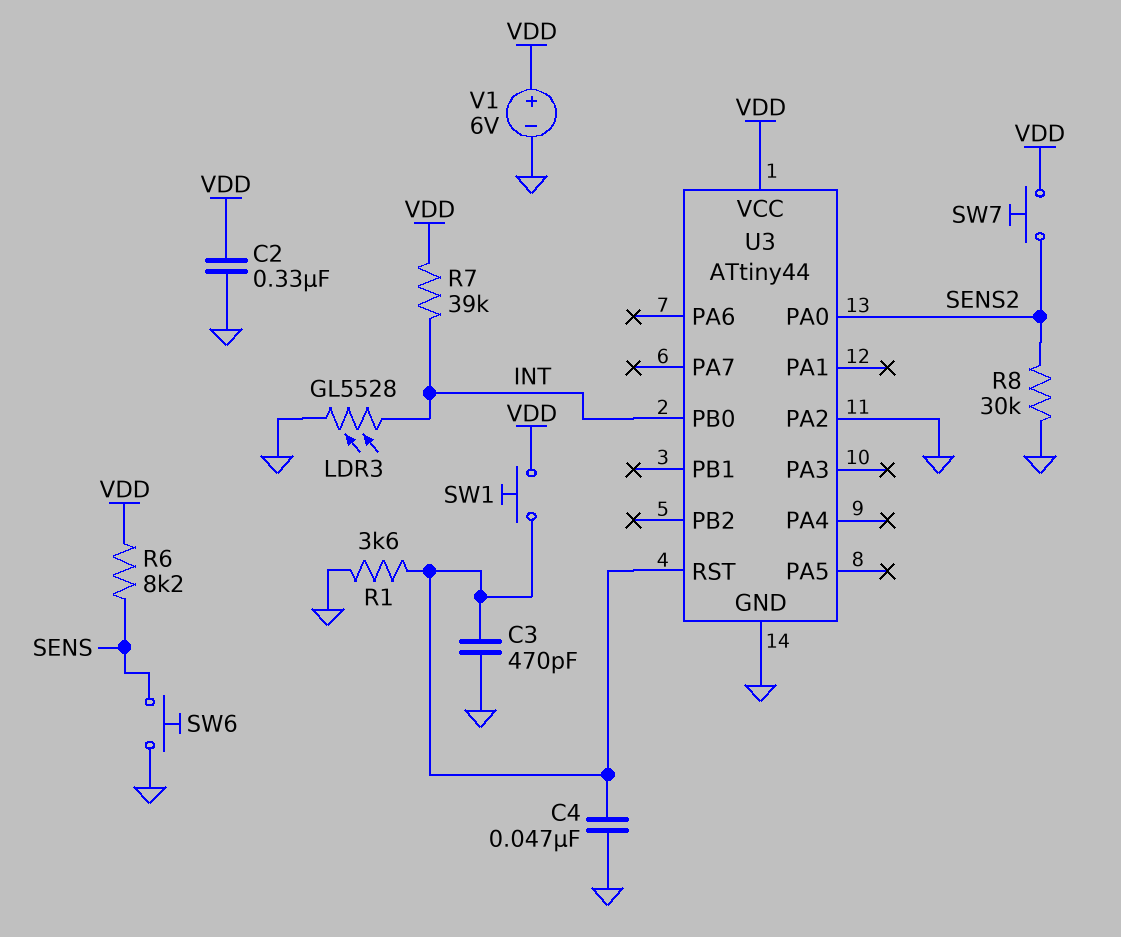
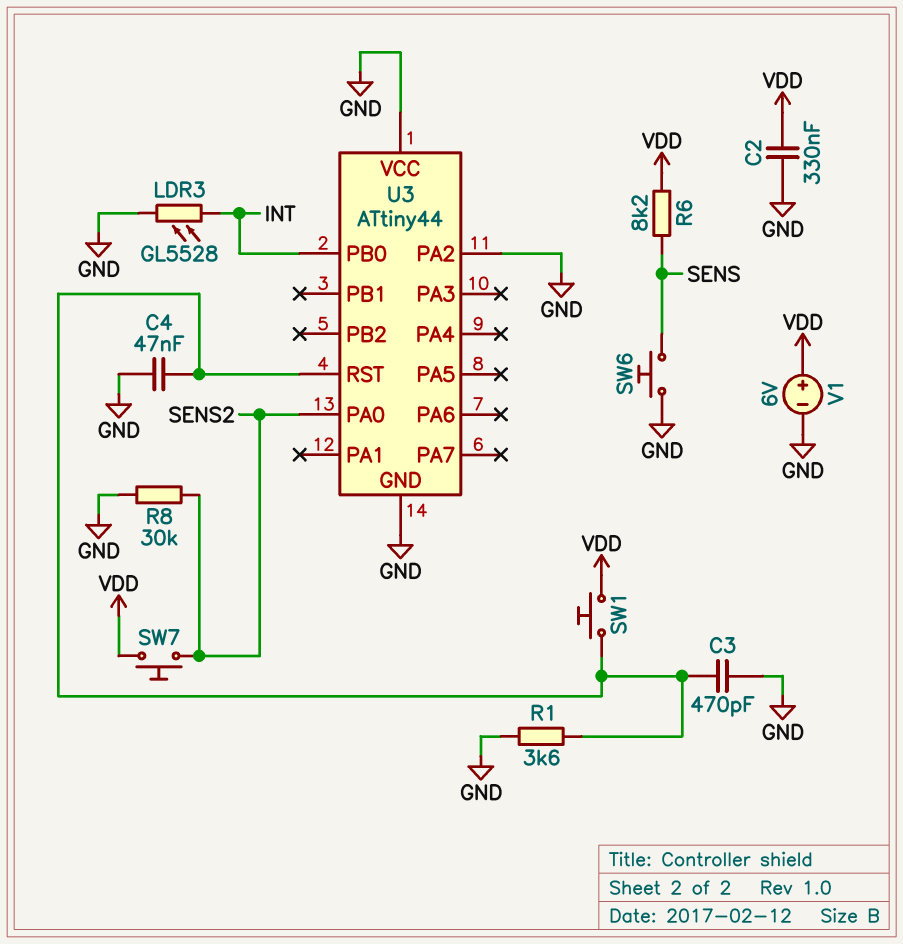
R7: 39k (INT, VDD) -> none
U3 pin VCC: VDD -> GND

